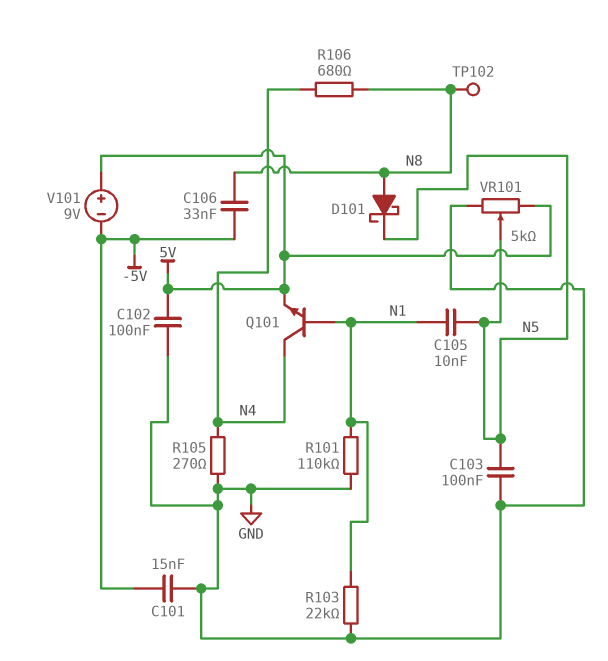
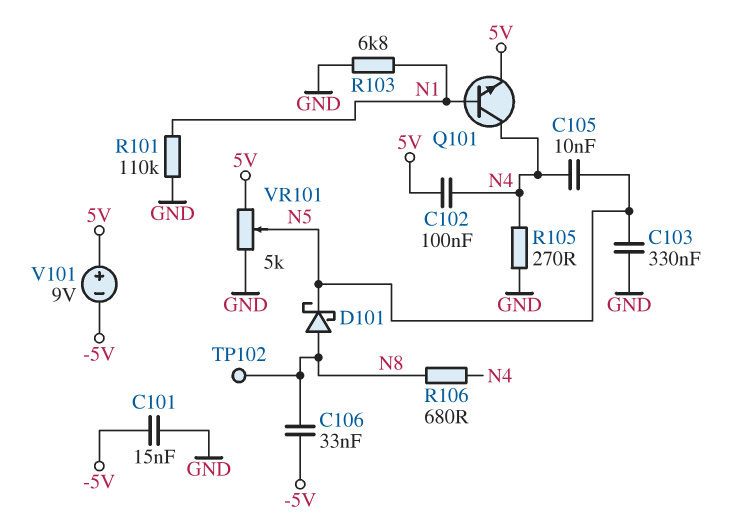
C102: 100nF (5V, GND) -> 100nF (5V, N4)
C103: 100nF (GND, N5) -> 330nF (GND, N5)
C105: 10nF (N1, N5) -> 10nF (N4, N5)
R103: 22k (GND, N1) -> 6.8k (GND, N1)

